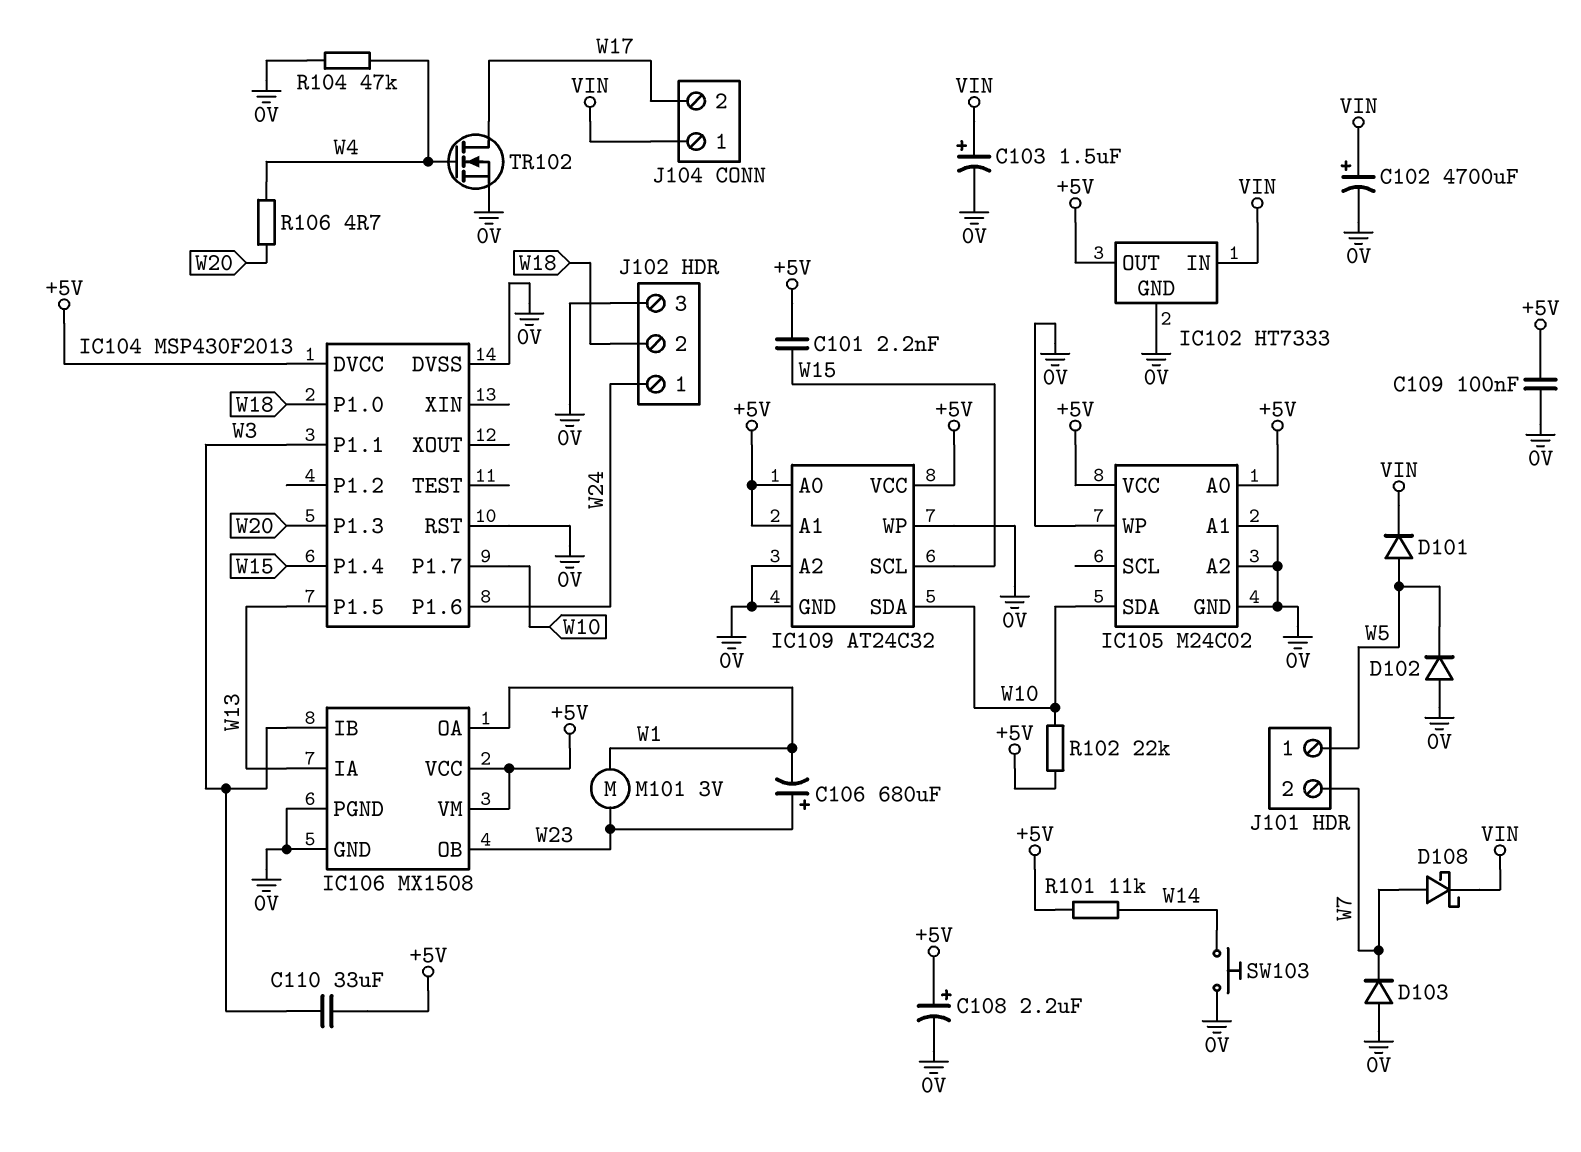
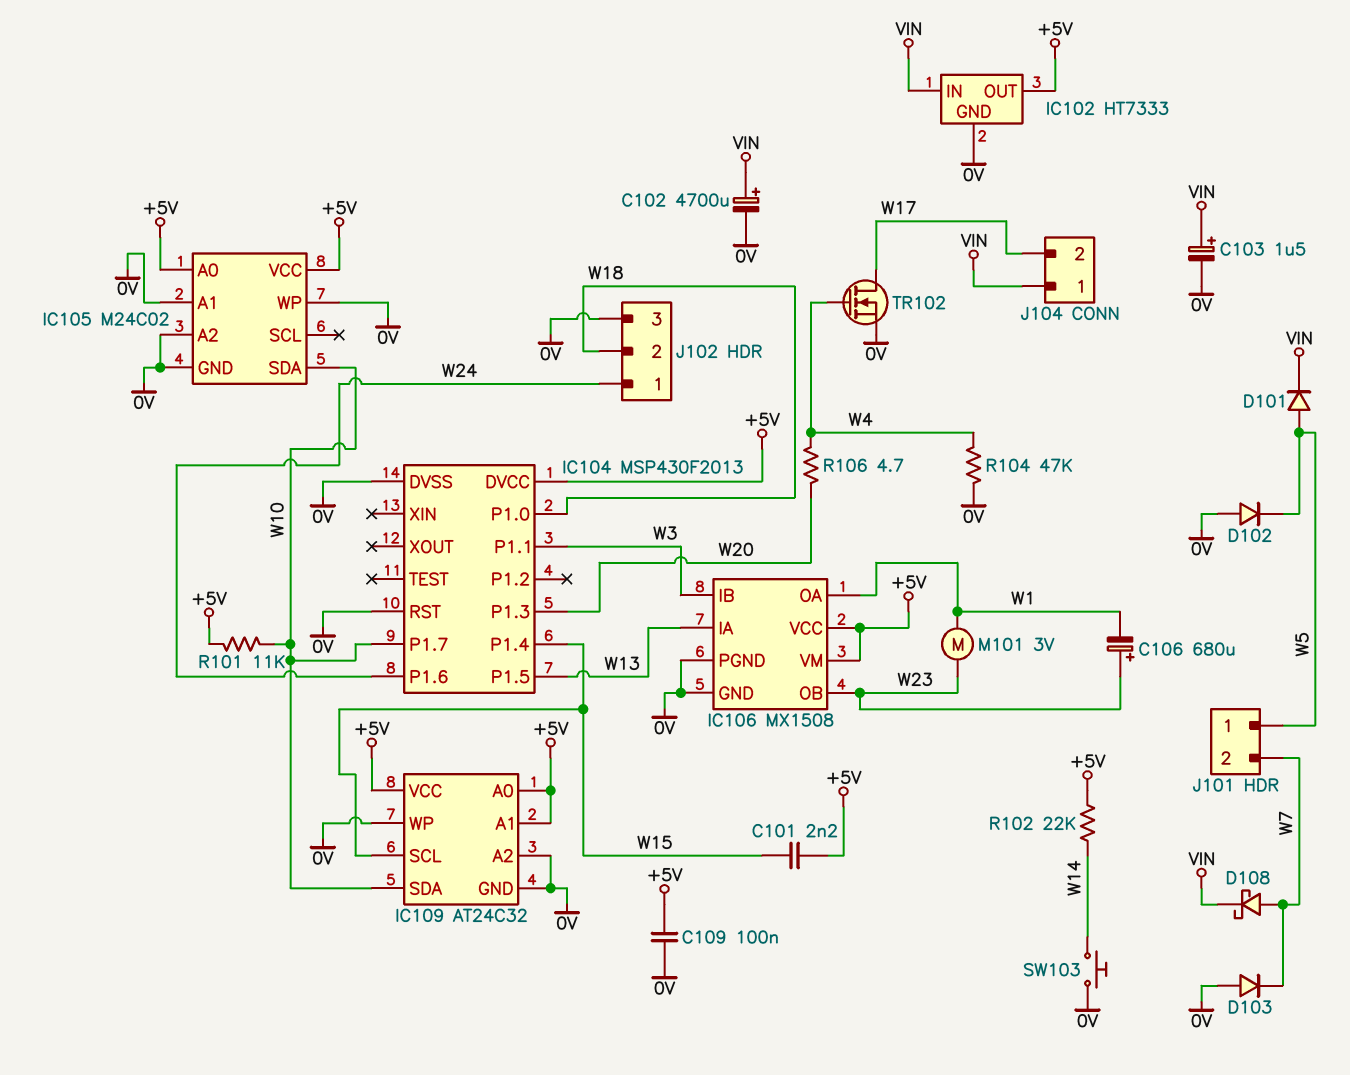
C108: 2.2uF (plus +5V, minus 0V) -> none
C110: 33uF (+5V, W3) -> none
R101: 11k (+5V, W14) -> 11k (+5V, W10)
R102: 22k (+5V, W10) -> 22k (+5V, W14)

